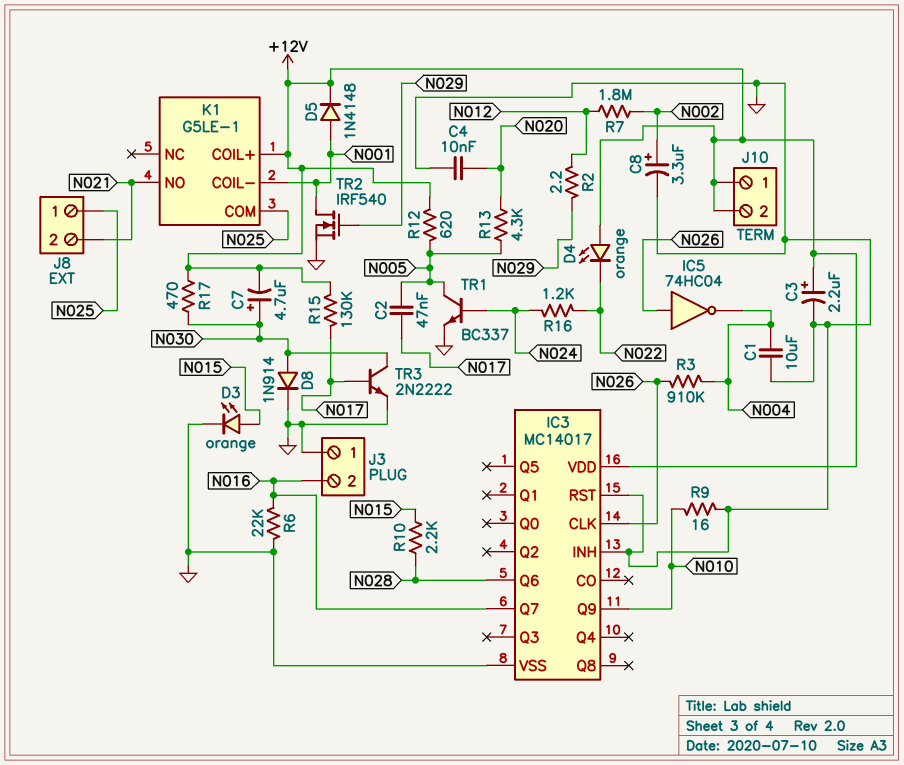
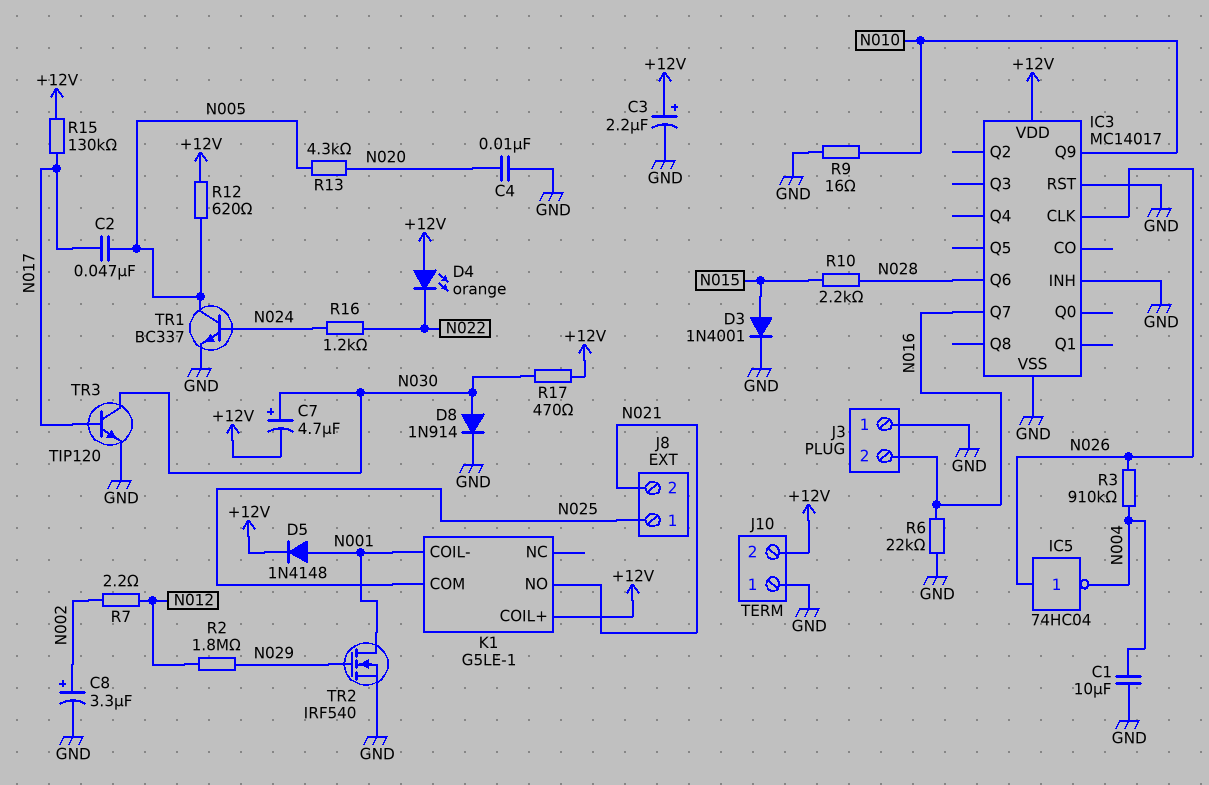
D3: LED orange (A N015, K GND) -> diode 1N4001 (A N015, K GND)
J10 pin 1: +12V -> GND
R2: 2.2 (N012, N029) -> 1.8M (N012, N029)
R7: 1.8M (N002, N012) -> 2.2 (N002, N012)
TR3: NPN 2N2222 (B N017, C N030, E GND) -> NPN TIP120 (B N017, C N030, E GND)

